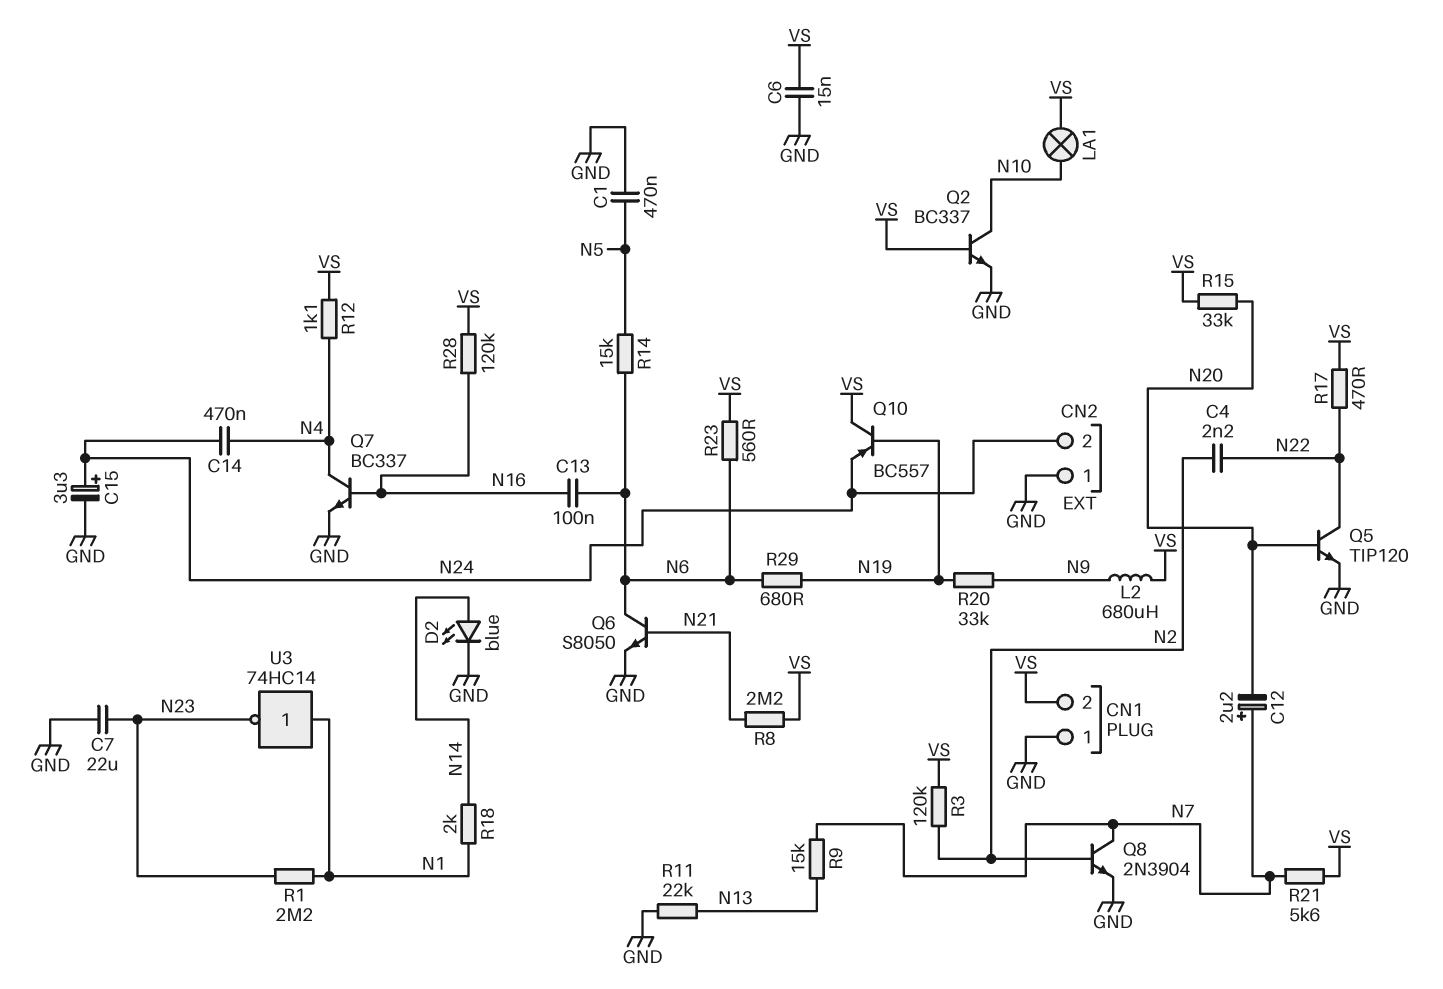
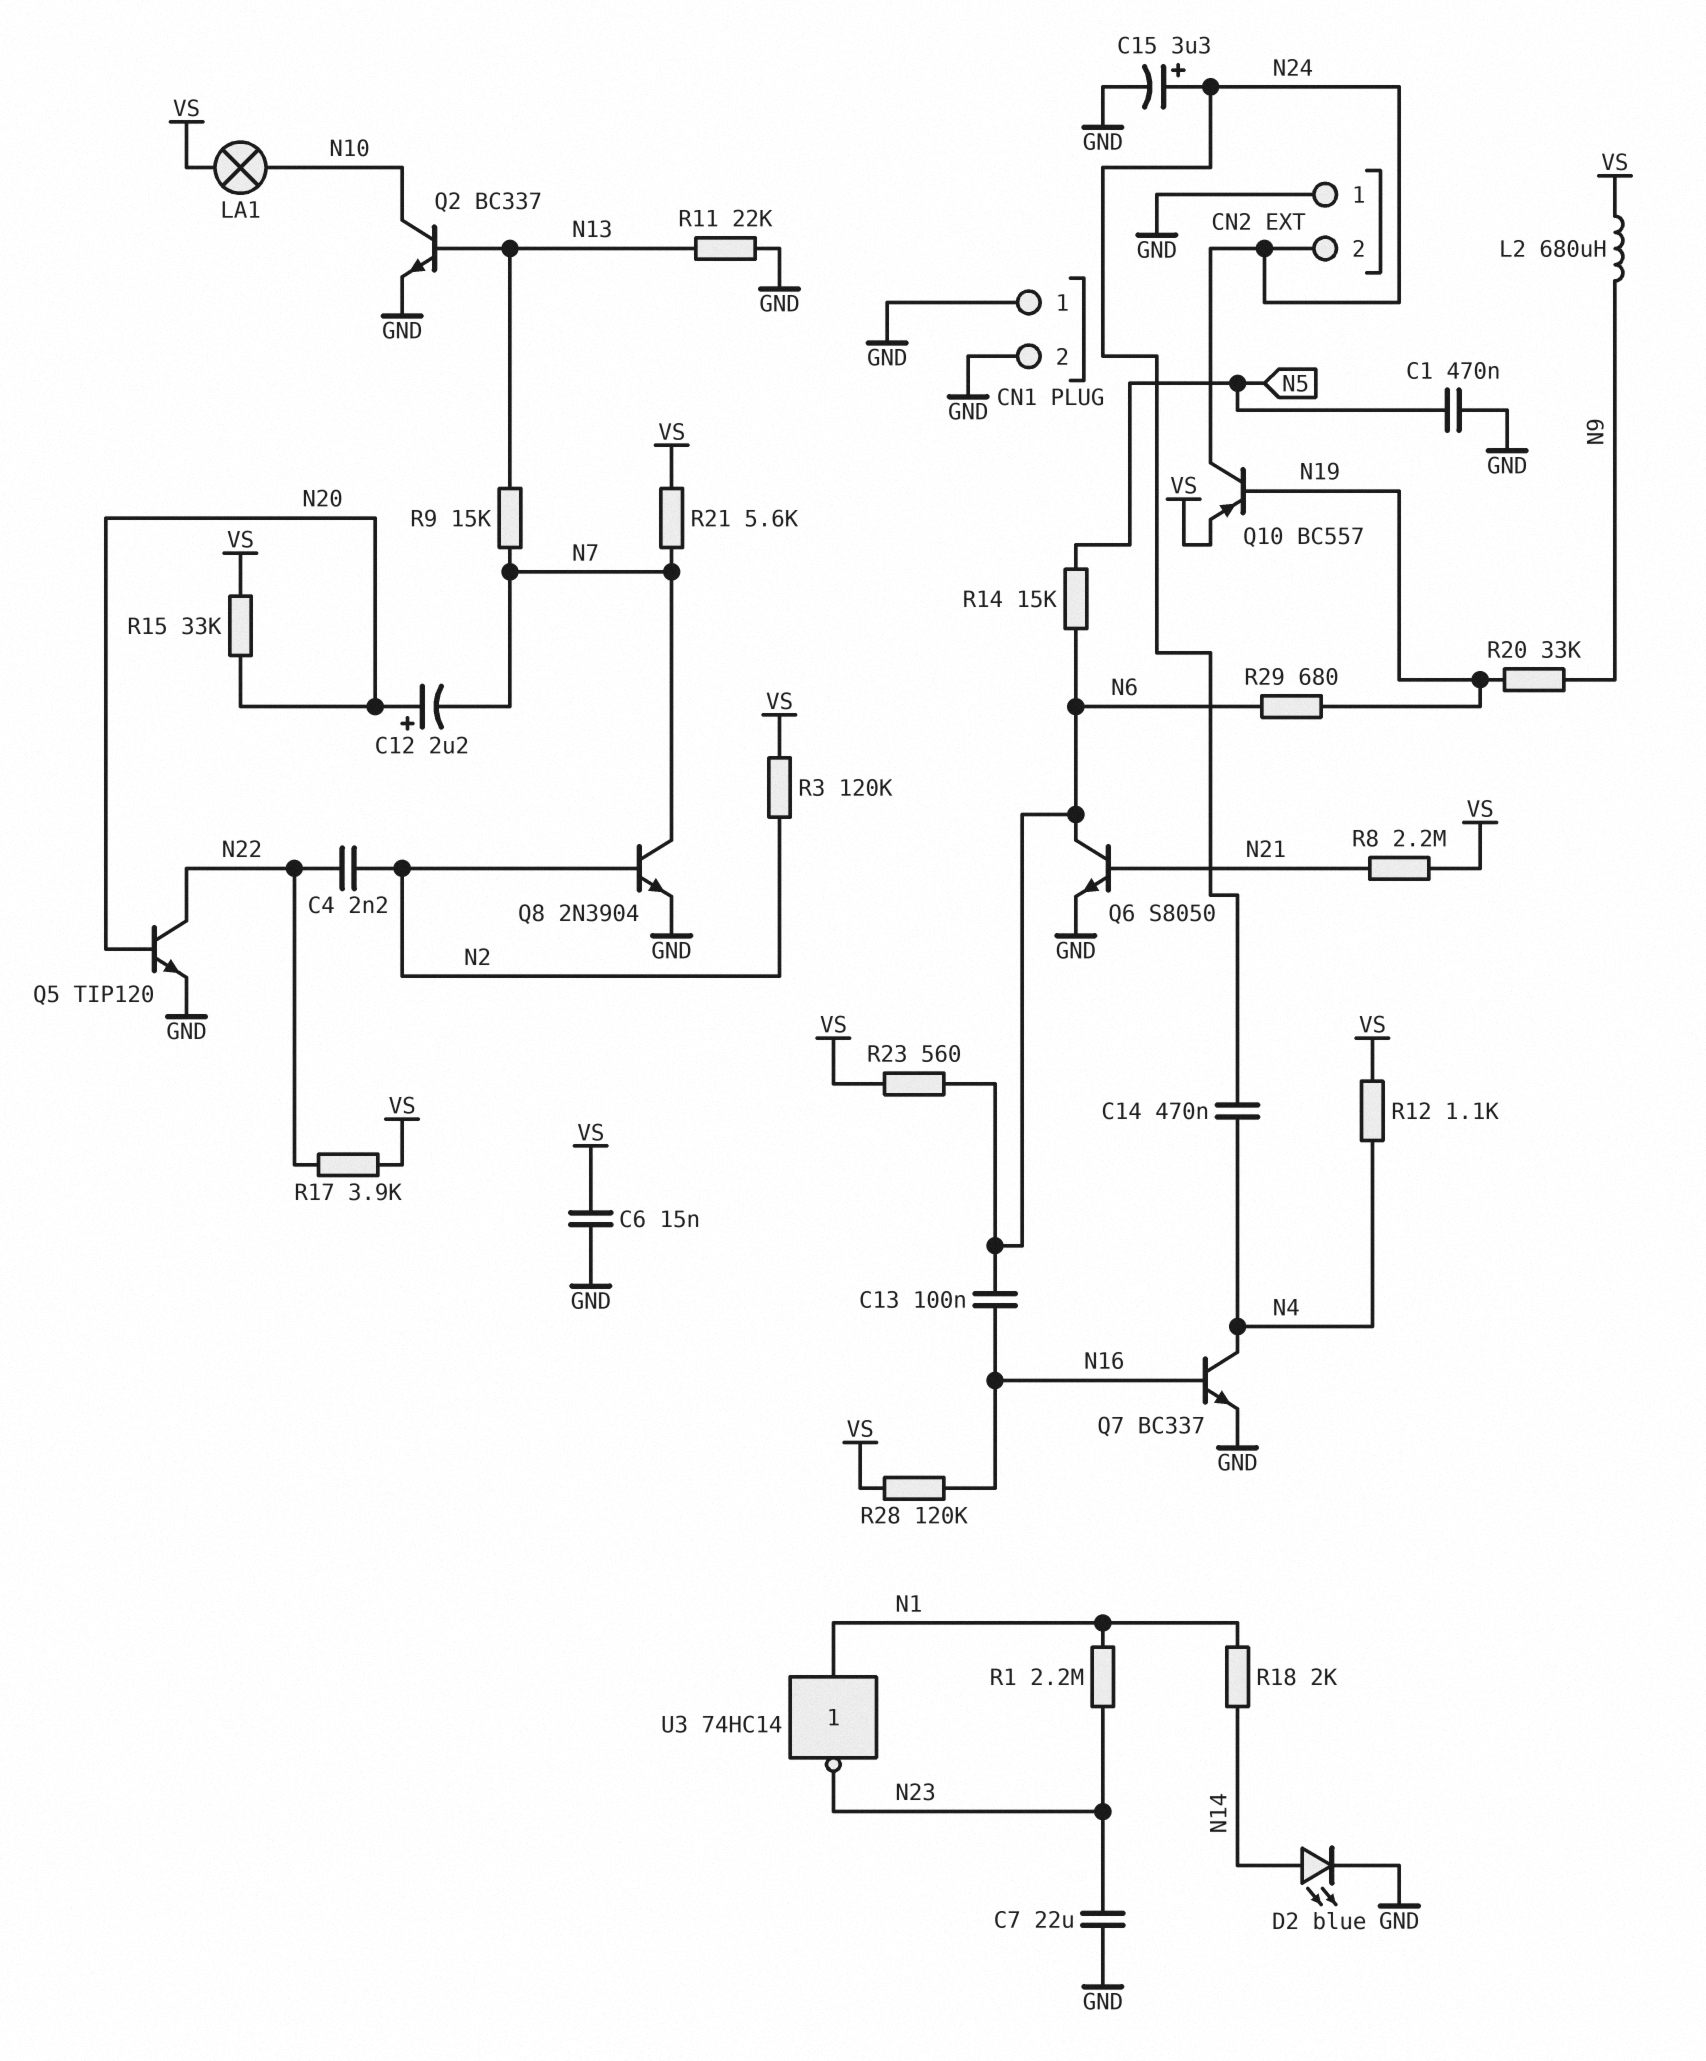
C12: 2.2uF (plus N7, minus N20) -> 2.2uF (plus N20, minus N7)
CN1 pin 2: VS -> GND
Q2: NPN BC337 (B VS, C N10, E GND) -> NPN BC337 (B N13, C N10, E GND)
Q10: PNP BC557 (B N19, C VS, E N24) -> PNP BC557 (B N19, C N24, E VS)
R17: 470 (N22, VS) -> 3.9k (N22, VS)

